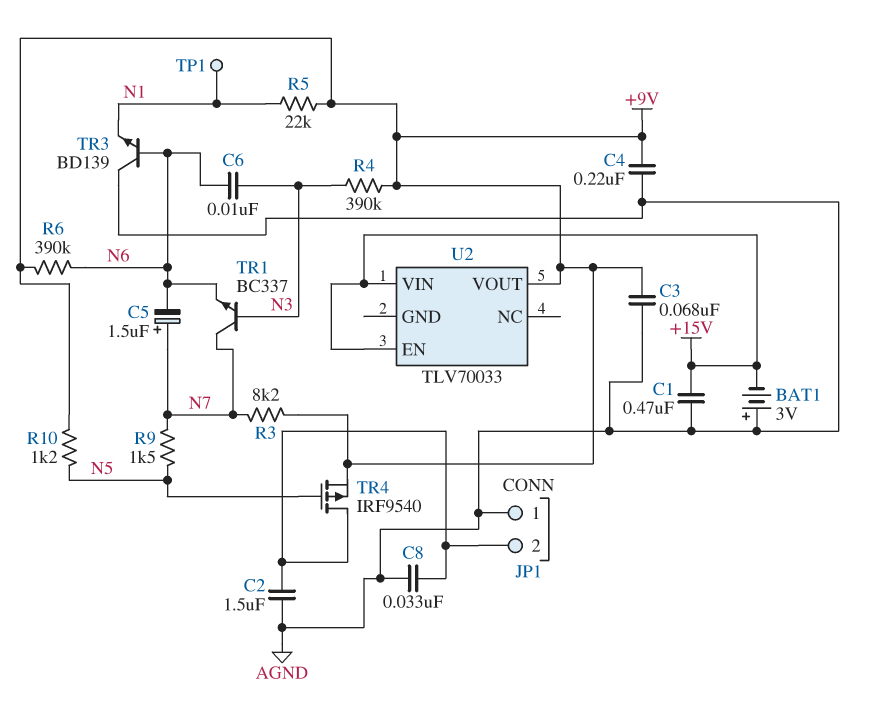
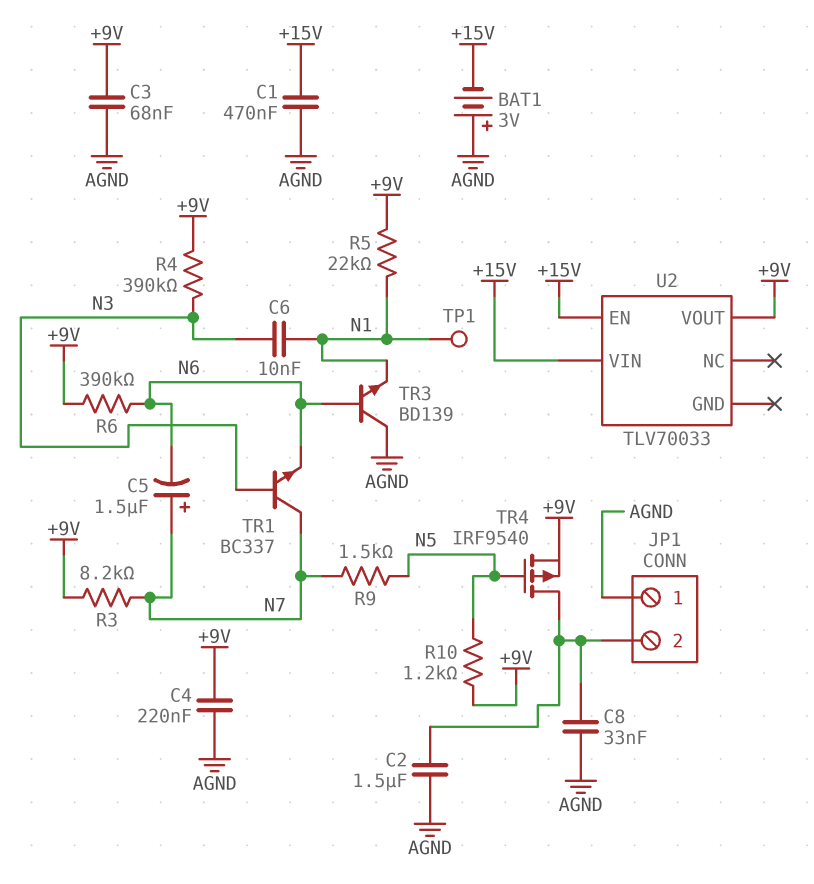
C6: 10nF (N3, N6) -> 10nF (N1, N3)

